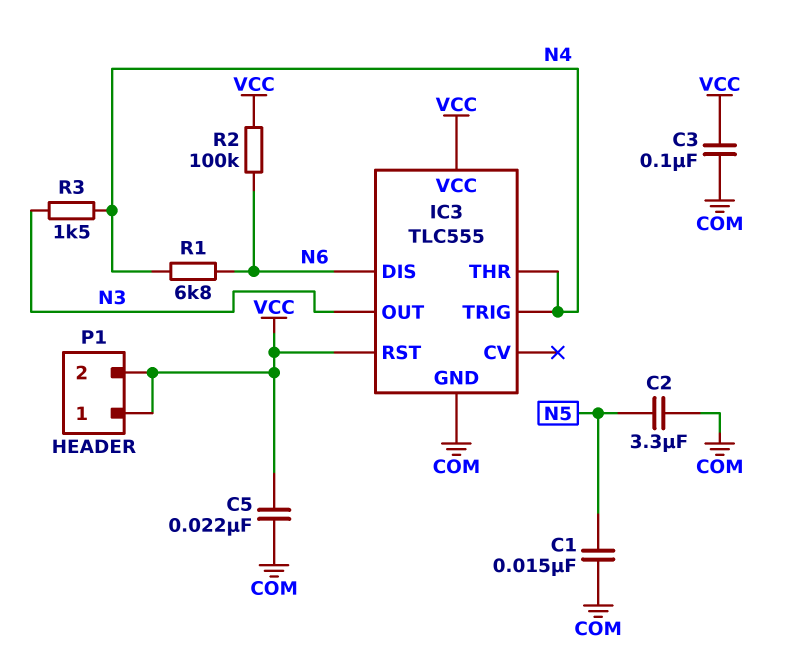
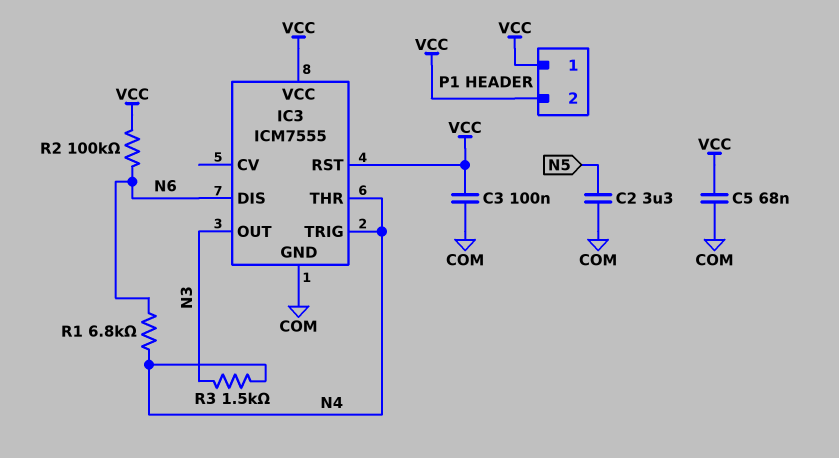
C1: 15nF (COM, N5) -> none
C5: 22nF (COM, VCC) -> 68nF (COM, VCC)
IC3: TLC555 -> ICM7555

